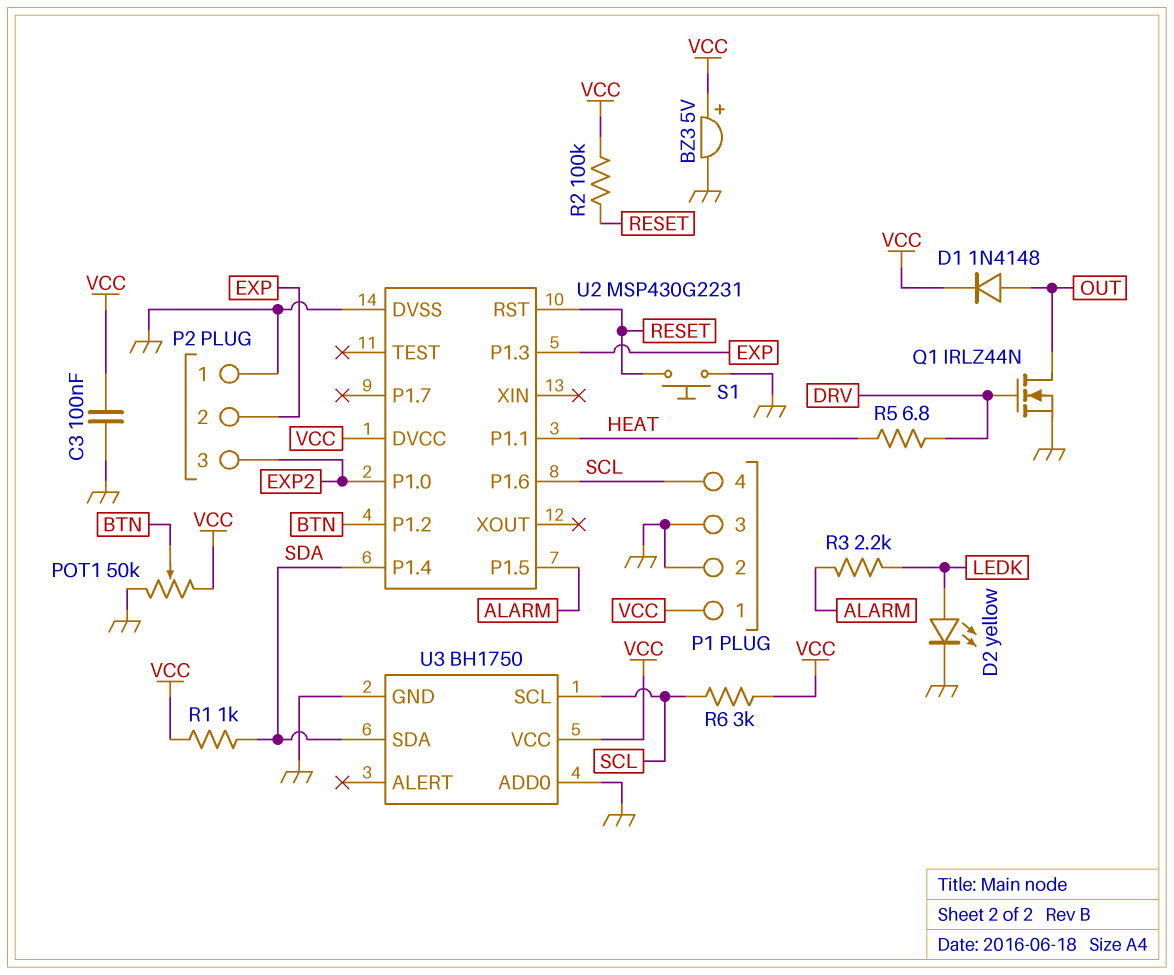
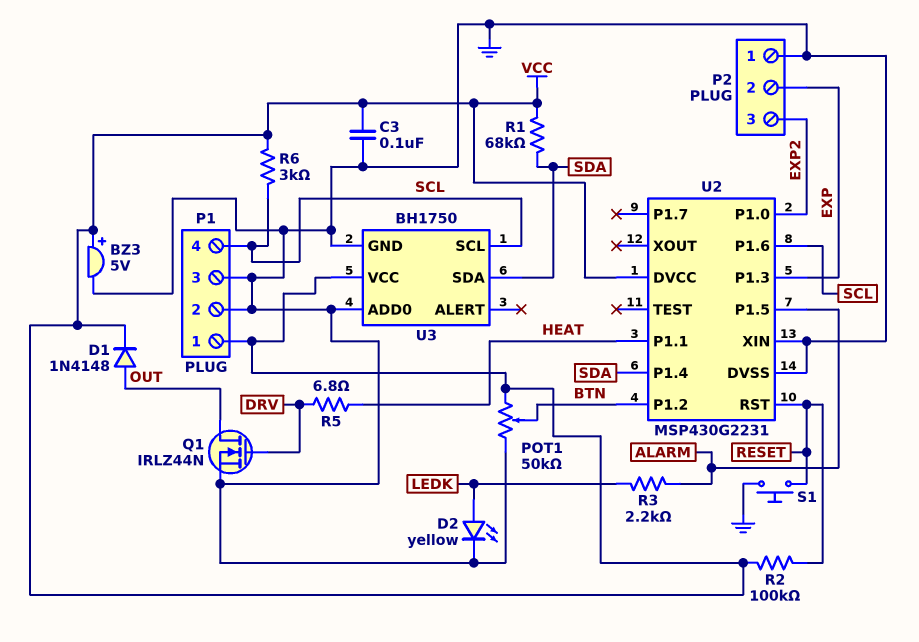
R1: 1k (SDA, VCC) -> 68k (SDA, VCC)
U2 pin XIN: none -> GND

